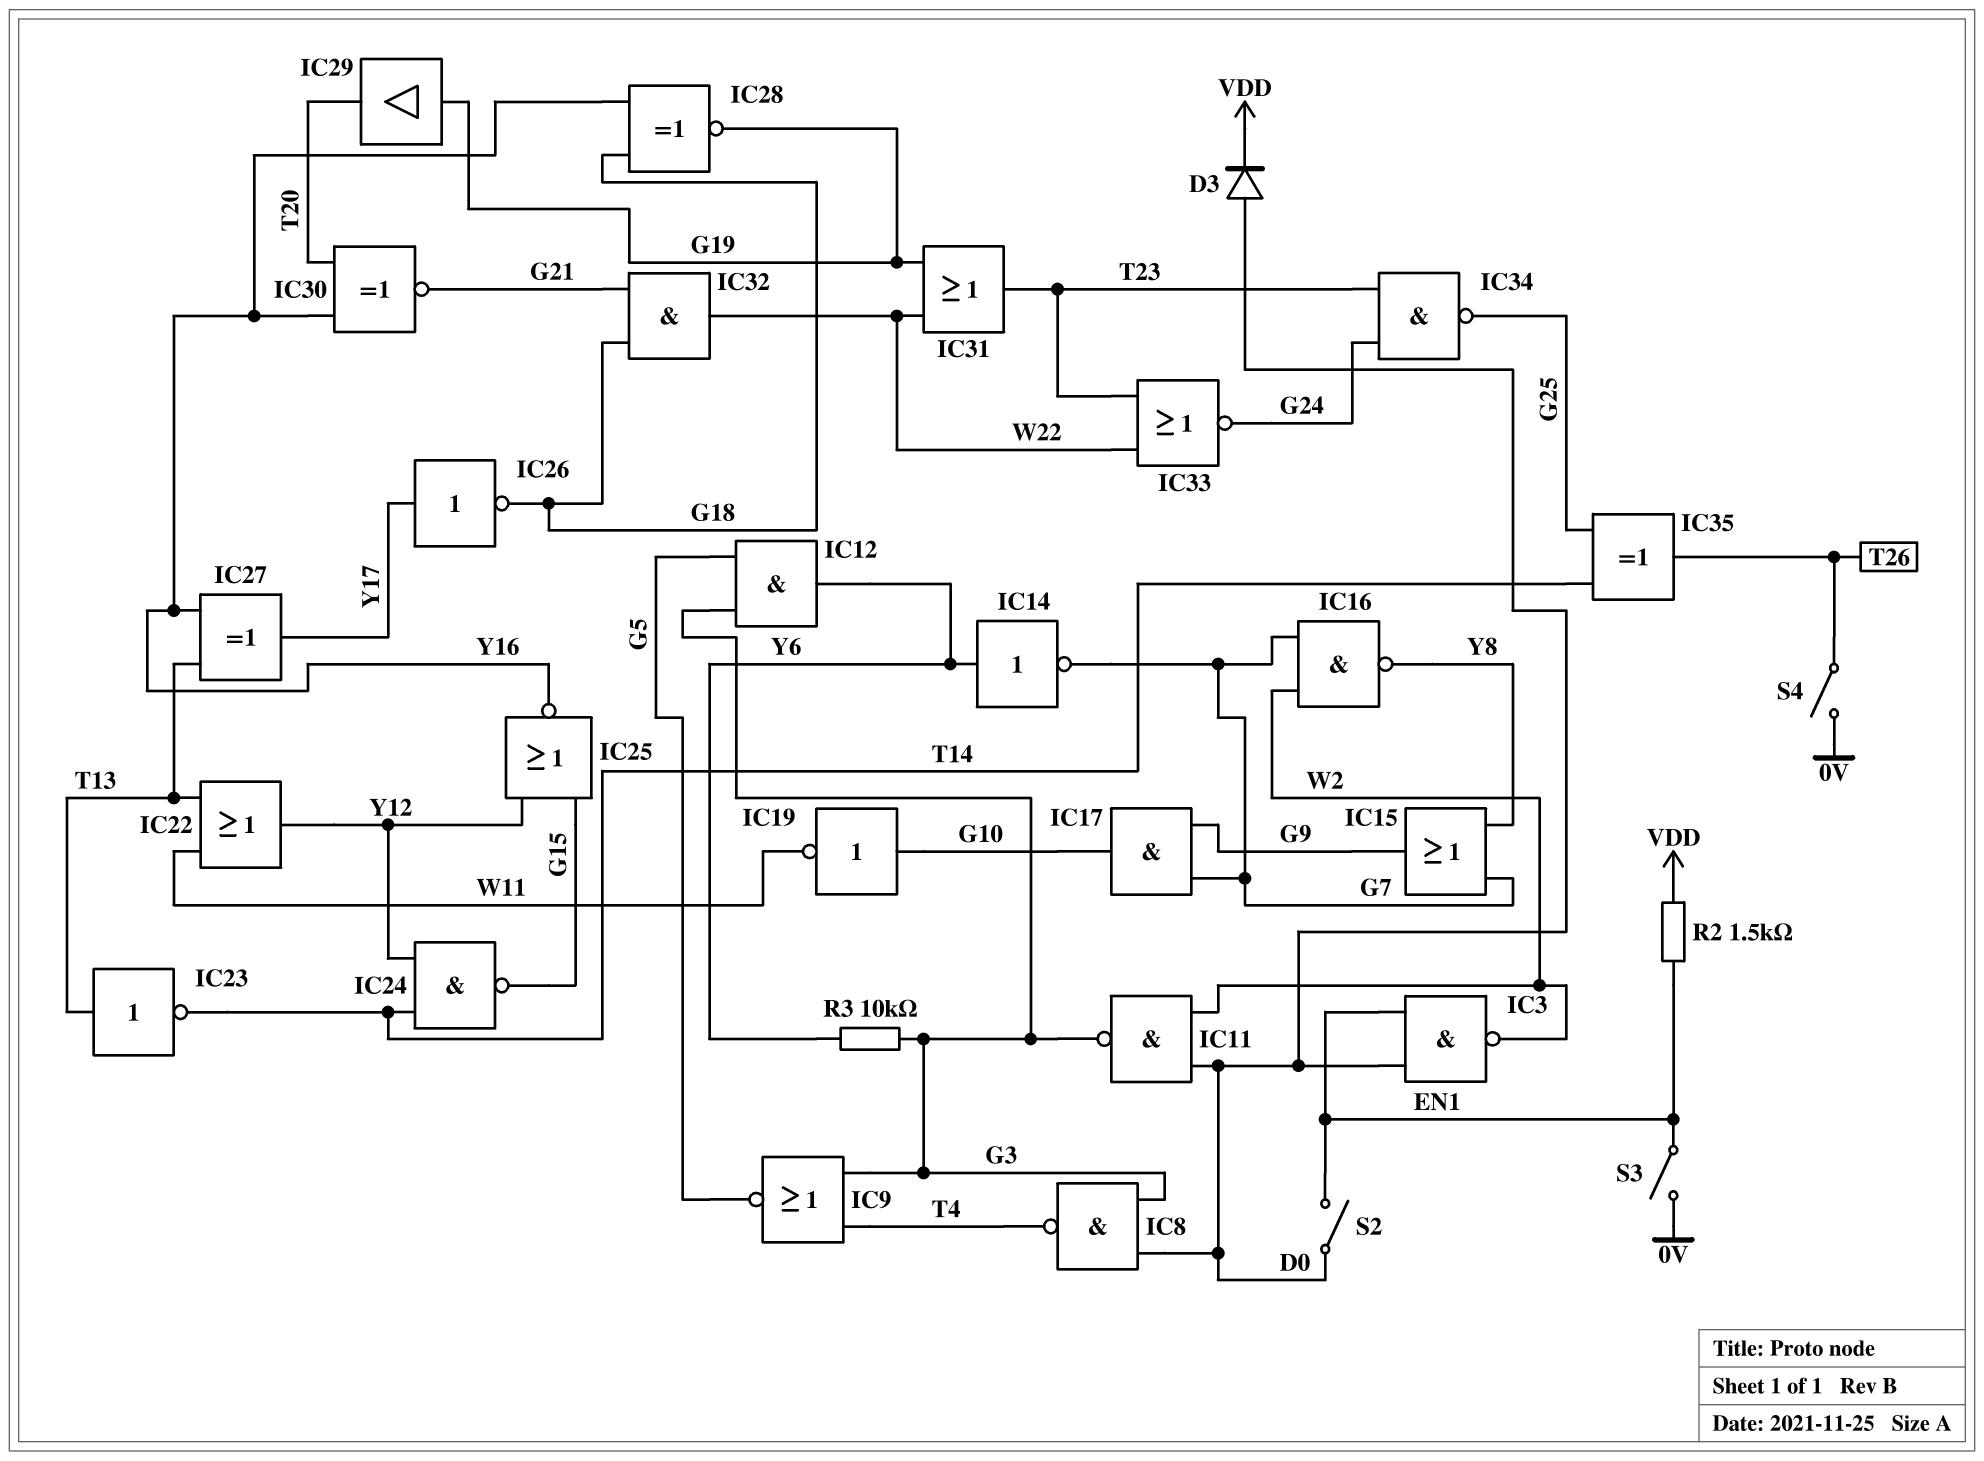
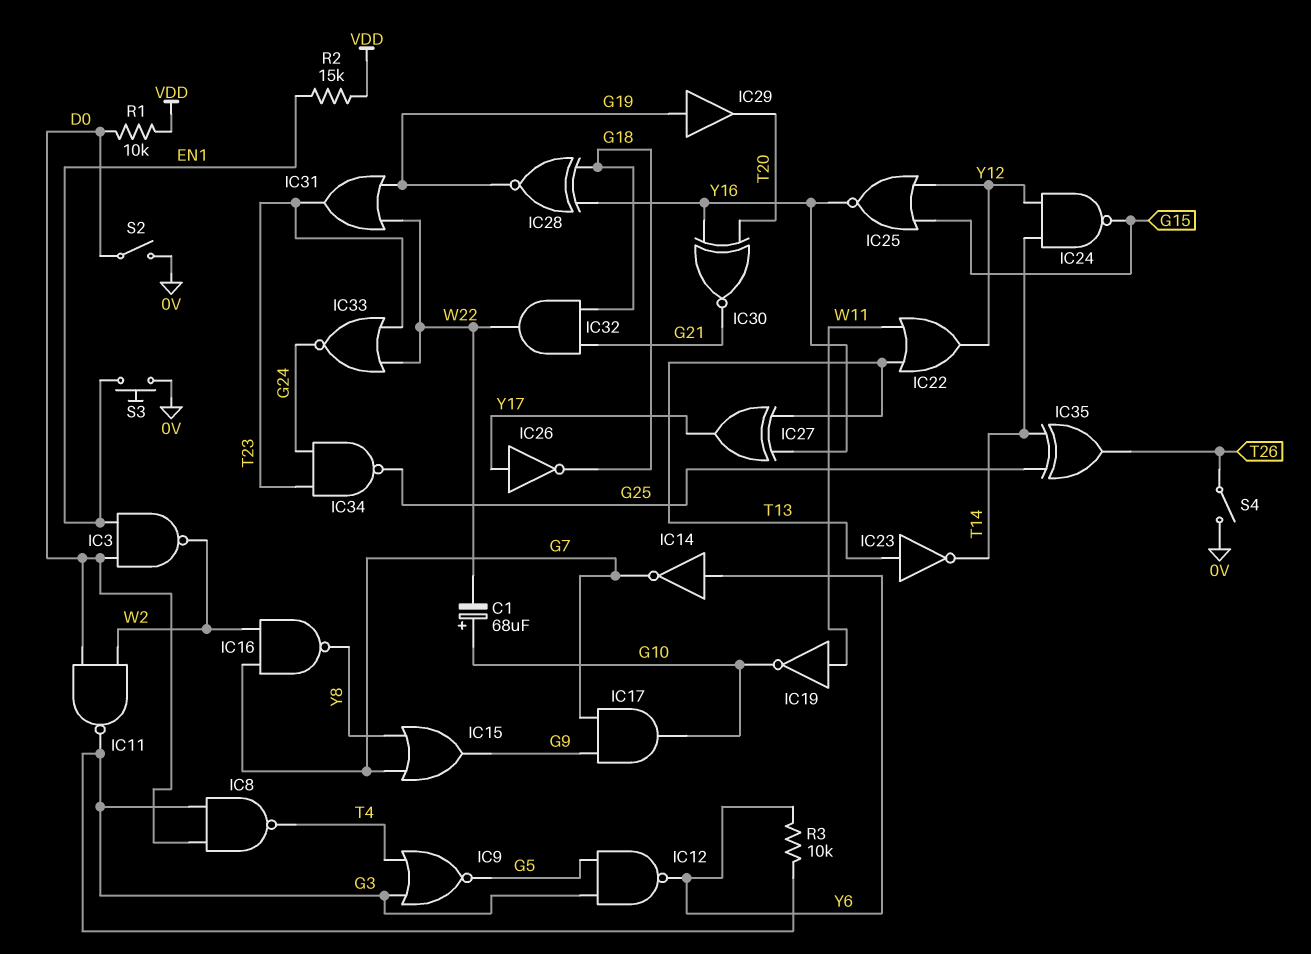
C1: none -> 68uF (plus G10, minus W22)
D3: diode (A D0, K VDD) -> none
IC12: AND (in G3, in G5, out Y6) -> NAND (in G3, in G5, out Y6)
IC19: NOT (in G10, out W11) -> NOT (in W11, out G10)
R1: none -> 10k (D0, VDD)
R2: 1.5k (EN1, VDD) -> 15k (EN1, VDD)
S2: switch (D0, EN1) -> switch (0V, D0)
S3: switch (0V, EN1) -> button (0V, EN1)

